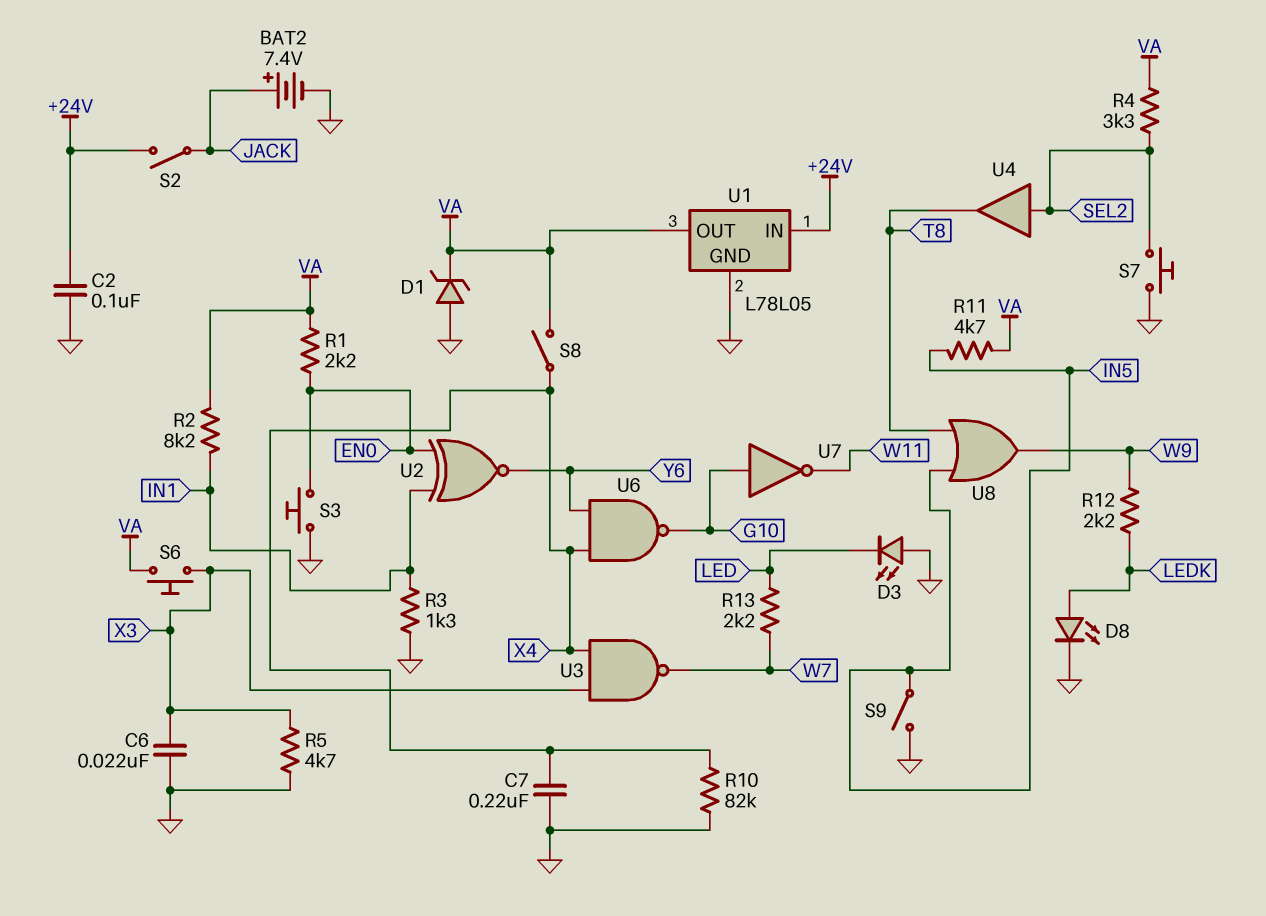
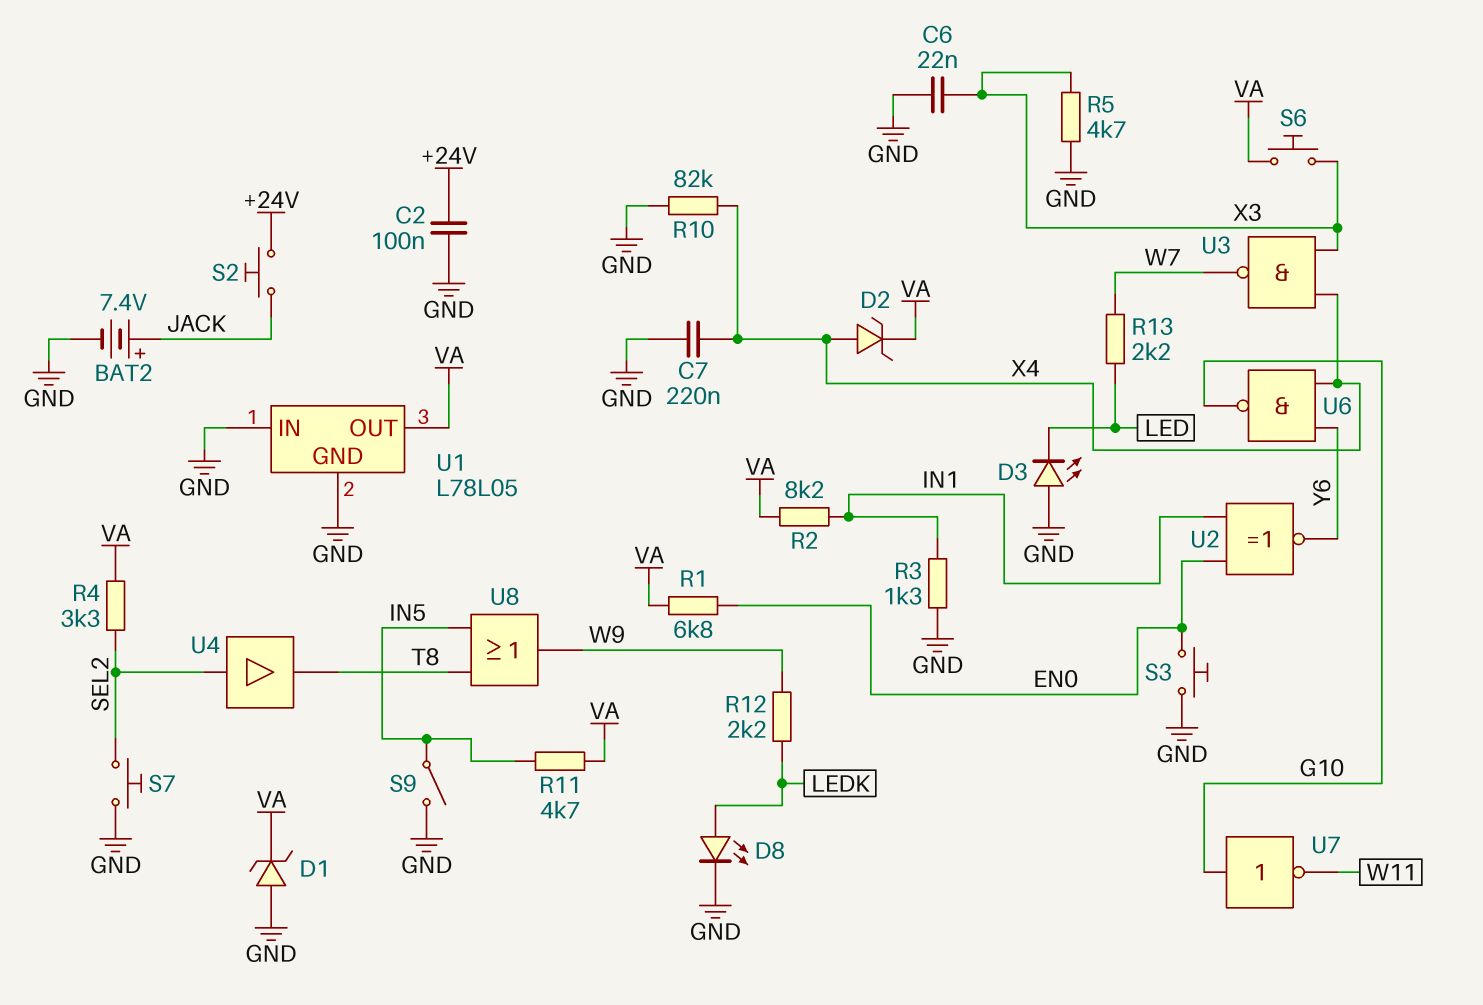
D2: none -> zener (A X4, K VA)
R1: 2.2k (EN0, VA) -> 6.8k (EN0, VA)
S2: switch (+24V, JACK) -> button (+24V, JACK)
S8: switch (VA, X4) -> none
U1 pin IN: +24V -> GND

